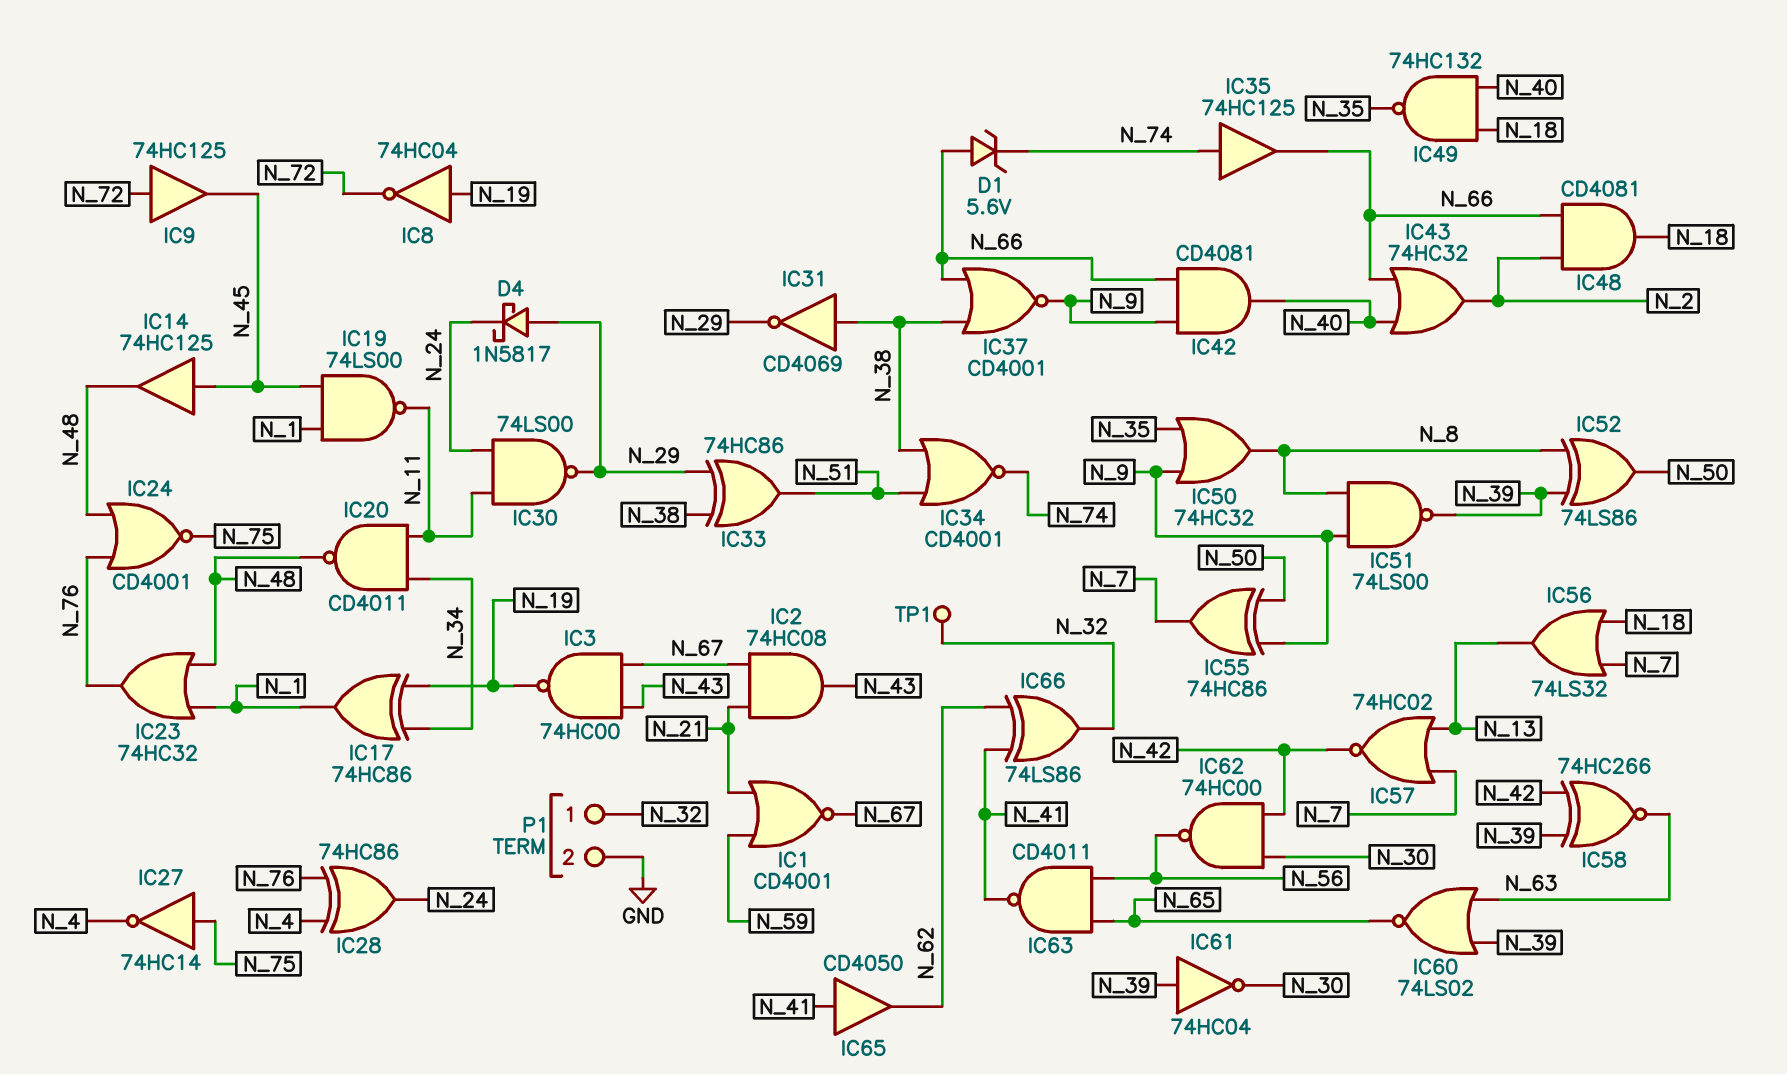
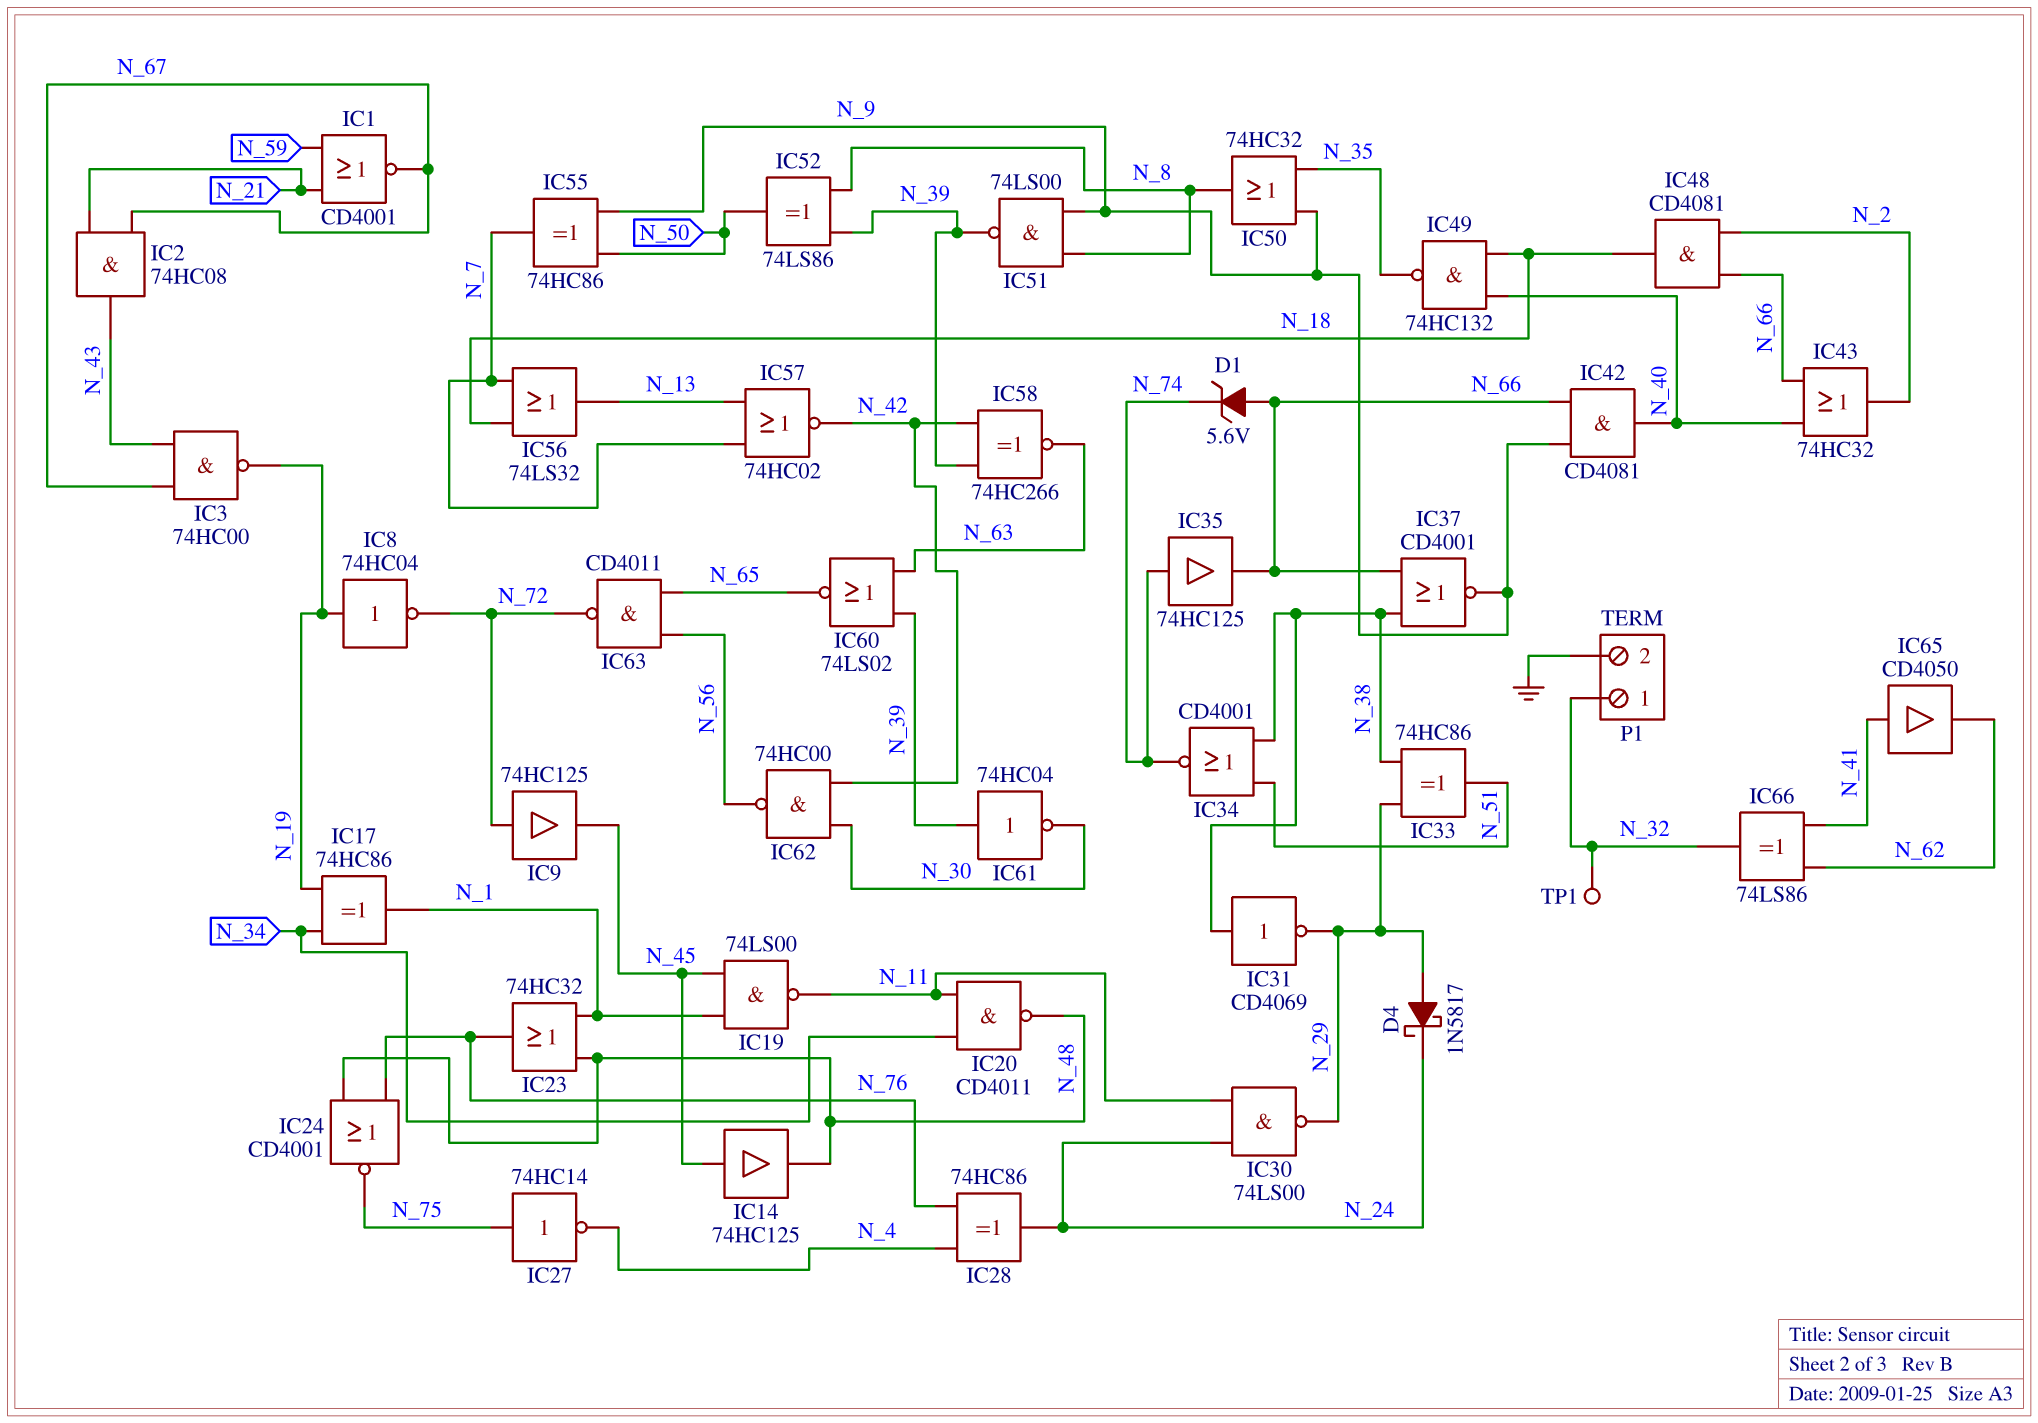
IC63: NAND CD4011 (in N_56, in N_65, out N_41) -> NAND CD4011 (in N_56, in N_65, out N_72)

